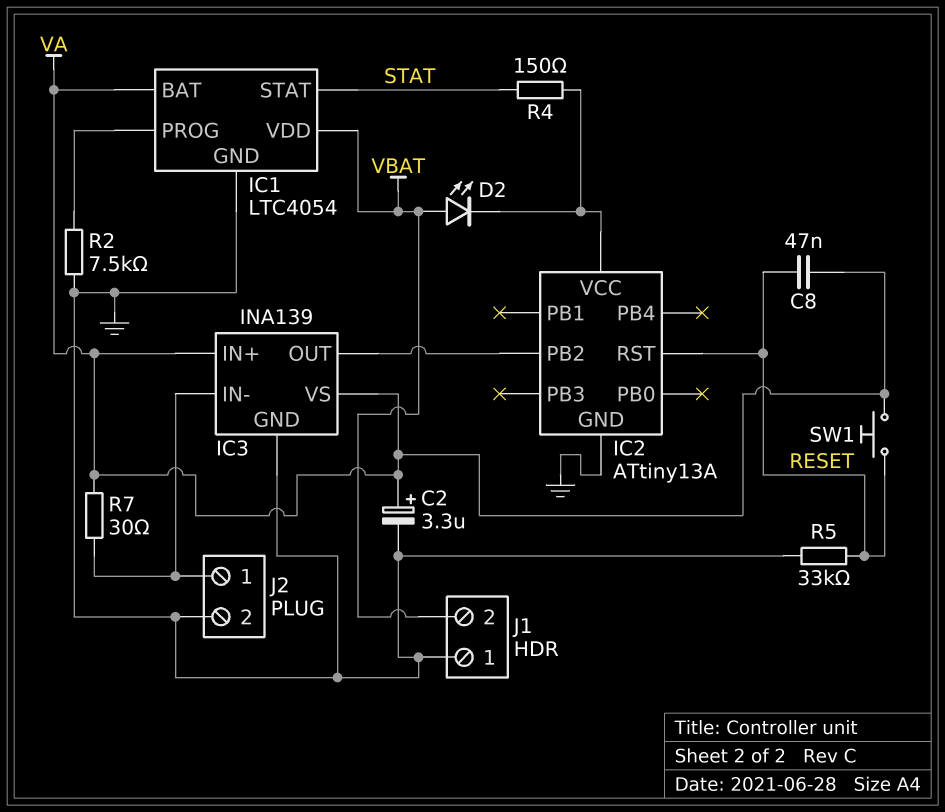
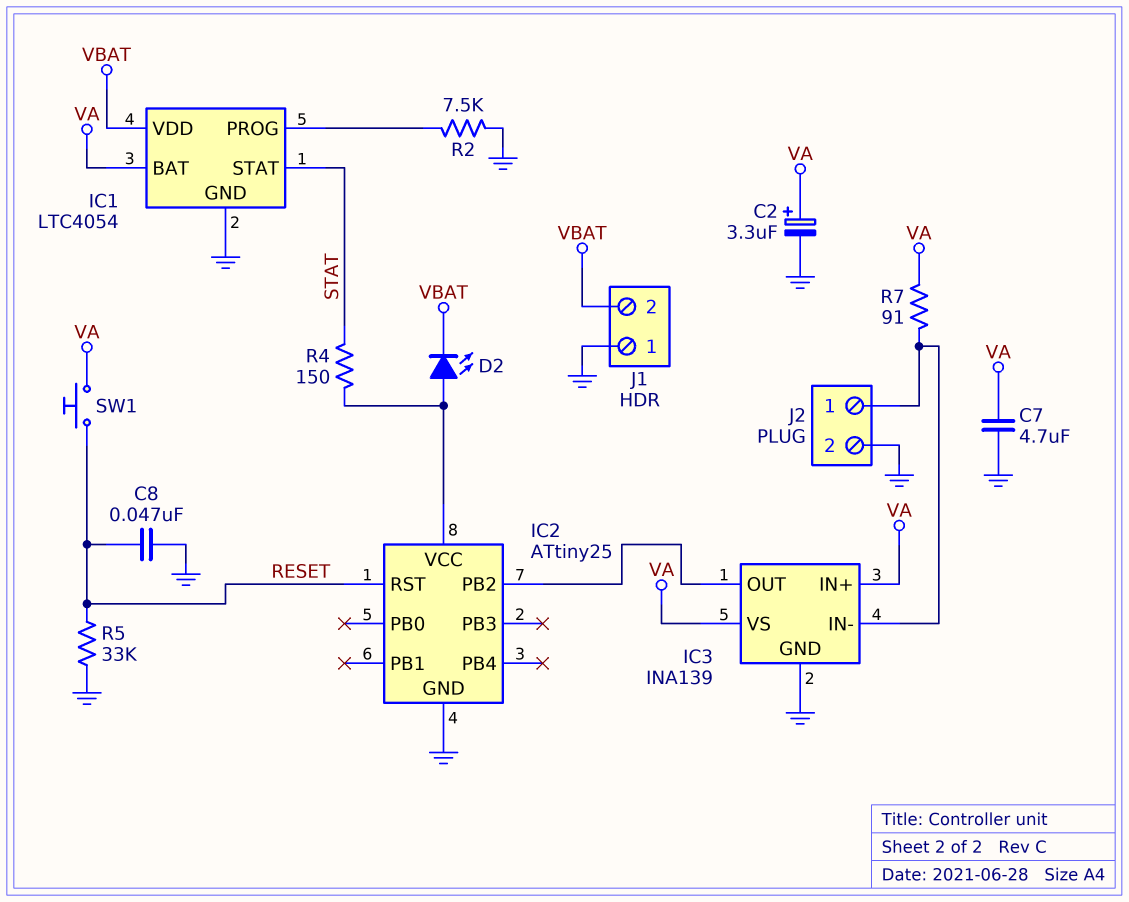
C7: none -> 4.7uF (GND, VA)
C8: 47nF (RESET, VA) -> 47nF (GND, RESET)
D2: LED (A VBAT, K IC2/VCC) -> LED (A IC2/VCC, K VBAT)
IC2: ATtiny13A -> ATtiny25
R7: 30 (IC3/IN-, VA) -> 91 (IC3/IN-, VA)

